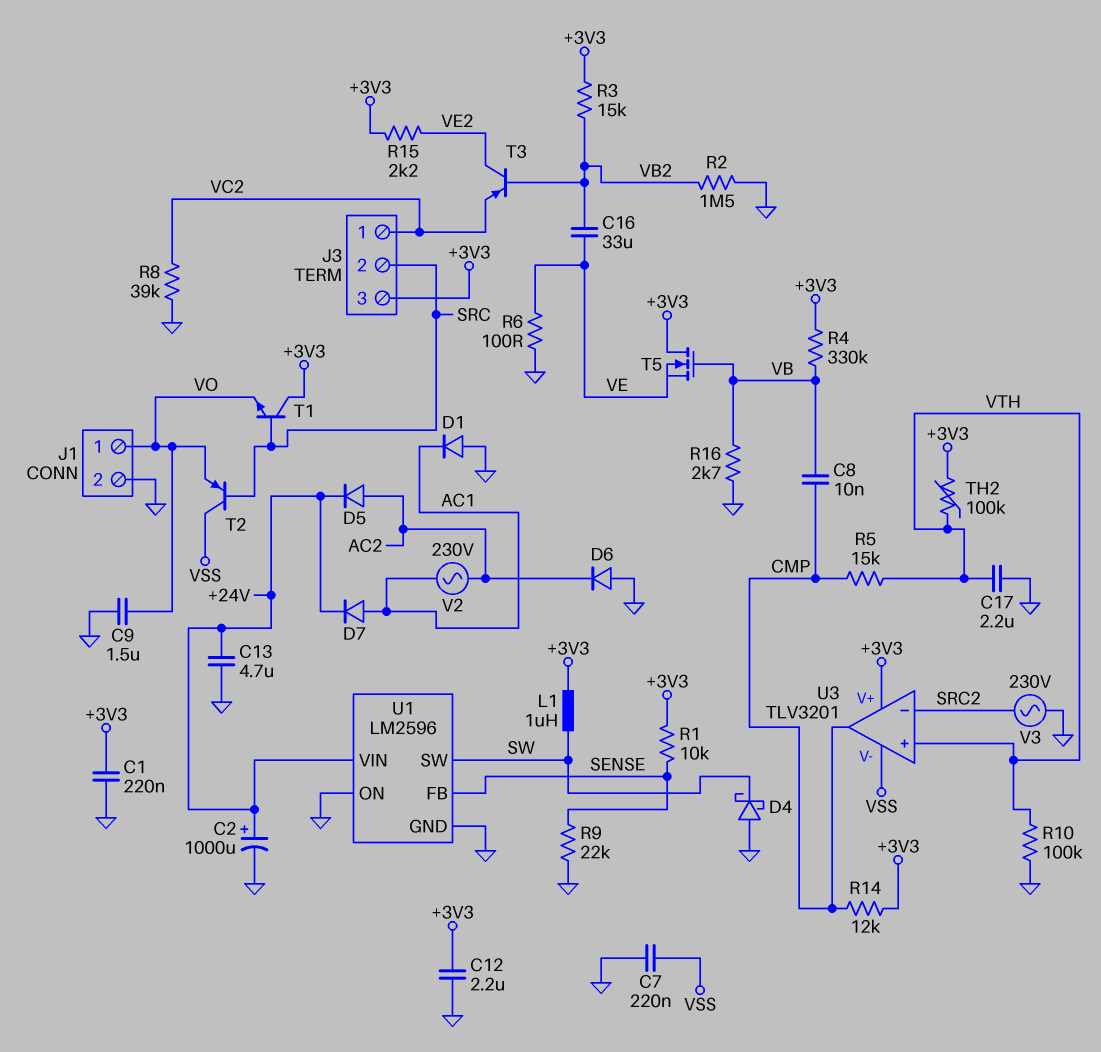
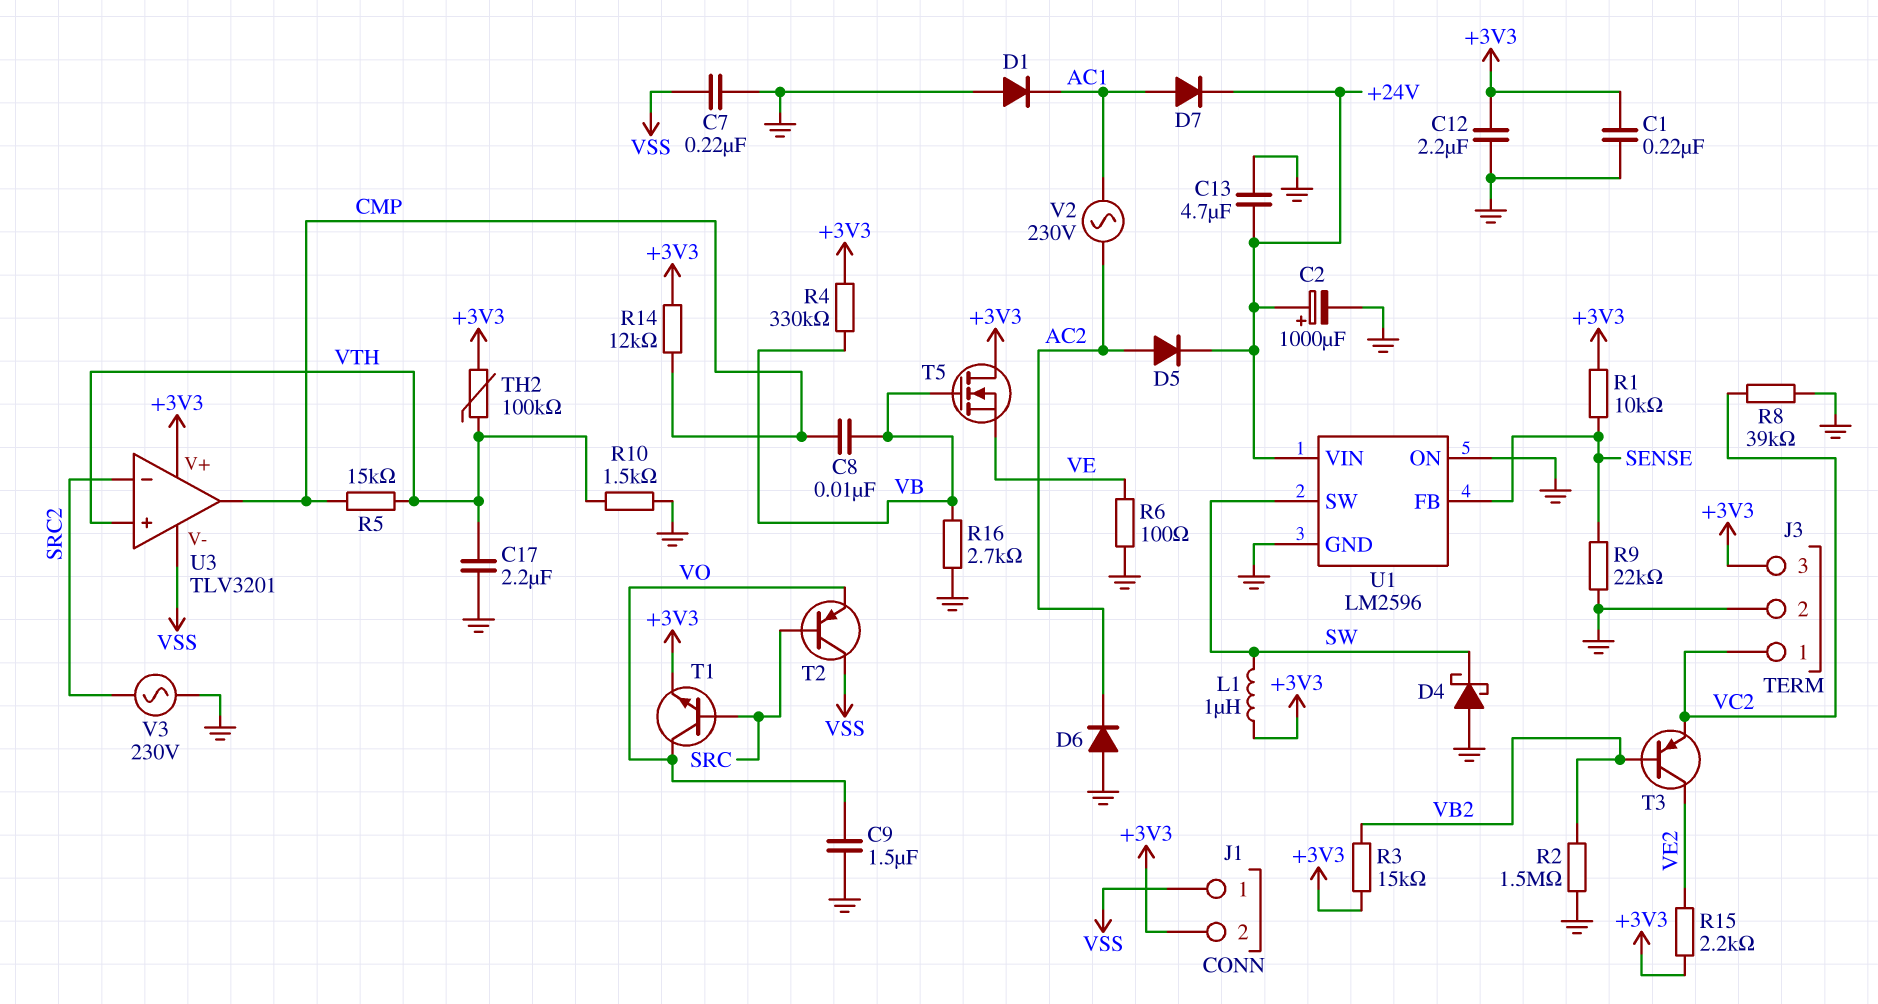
C16: 33uF (VB2, VE) -> none
J1 pin 1: VO -> VSS
J1 pin 2: GND -> +3V3
J3 pin 2: SRC -> GND
R10: 100k (GND, VTH) -> 1.5k (GND, VTH)
T1: NPN (B SRC, C +3V3, E VO) -> NPN (B SRC, C VO, E +3V3)

